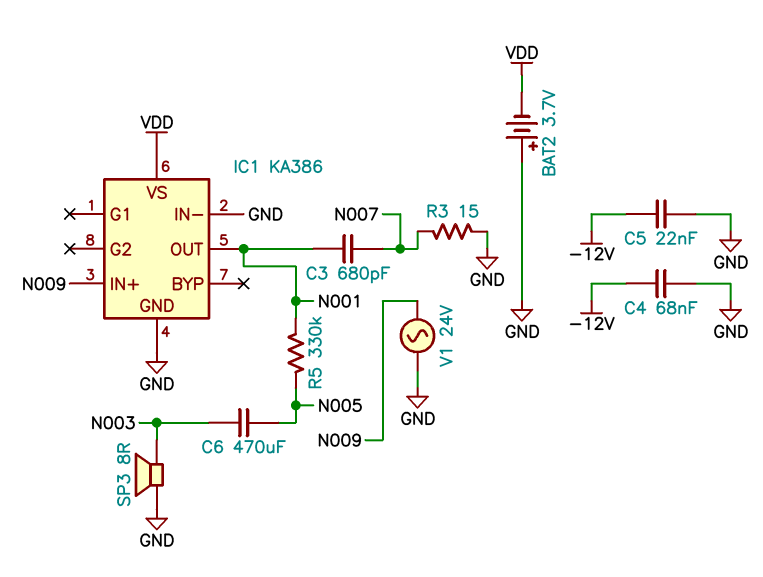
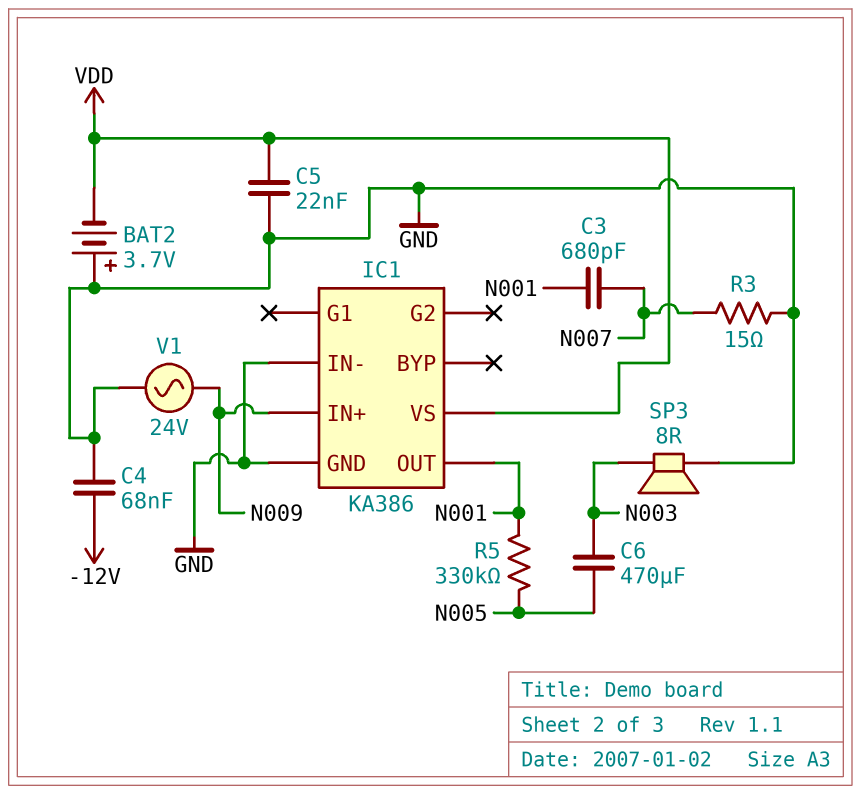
C5: 22nF (-12V, GND) -> 22nF (GND, VDD)

